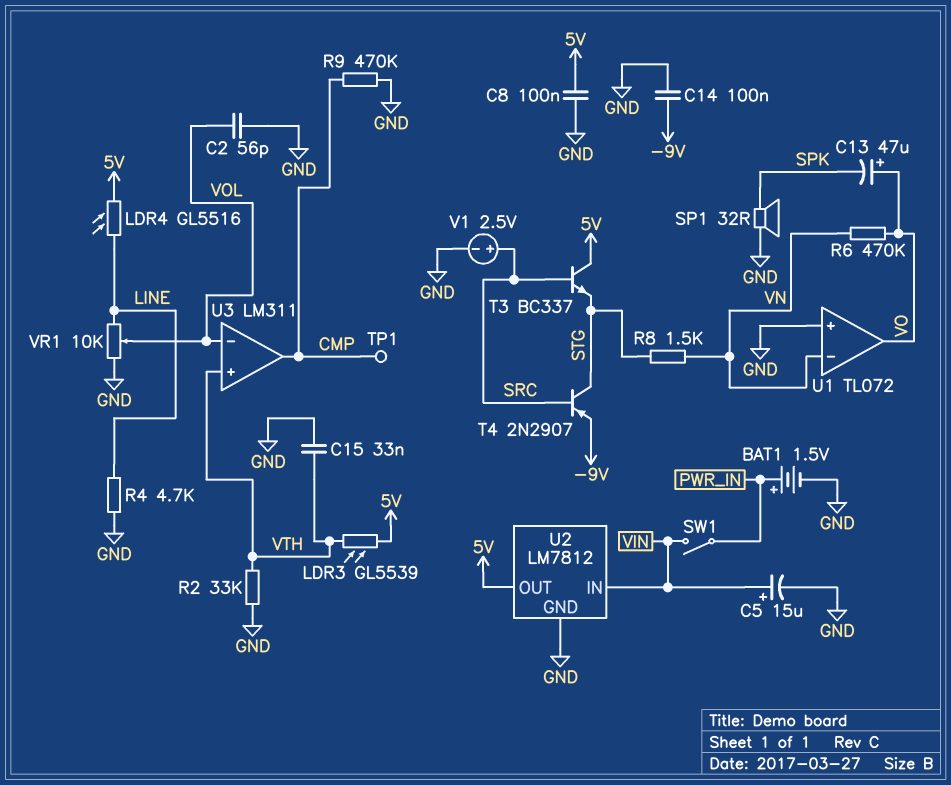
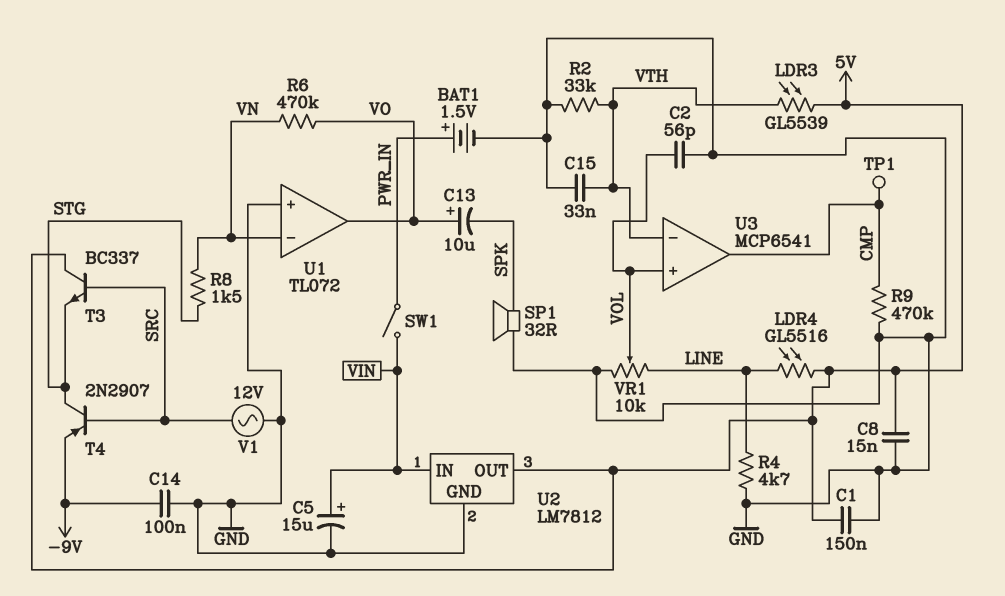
C1: none -> 150nF (5V, GND)
C8: 100nF (5V, GND) -> 15nF (5V, GND)
C13: 47uF (plus VO, minus SPK) -> 10uF (plus VO, minus SPK)
U3: LM311 -> MCP6541
U3 pin in+: VTH -> VOL
U3 pin in-: VOL -> VTH
V1: 2.5V (plus SRC, minus GND) -> AC 12V (GND, SRC)

